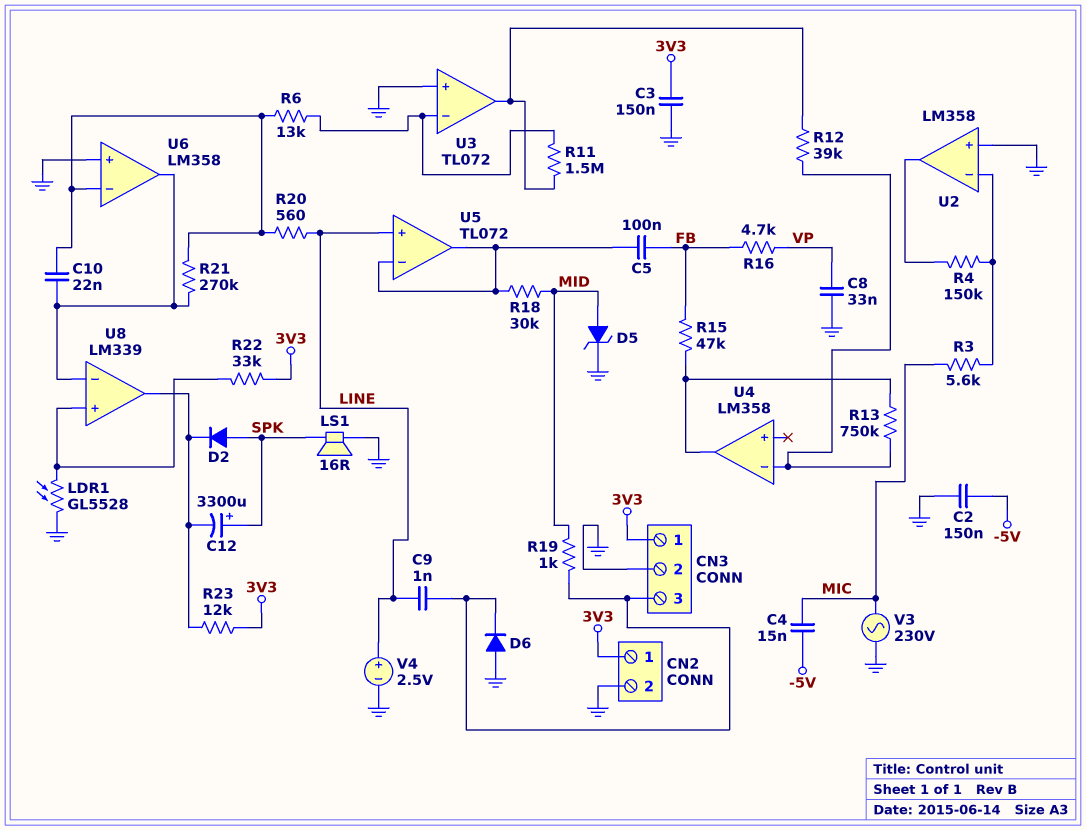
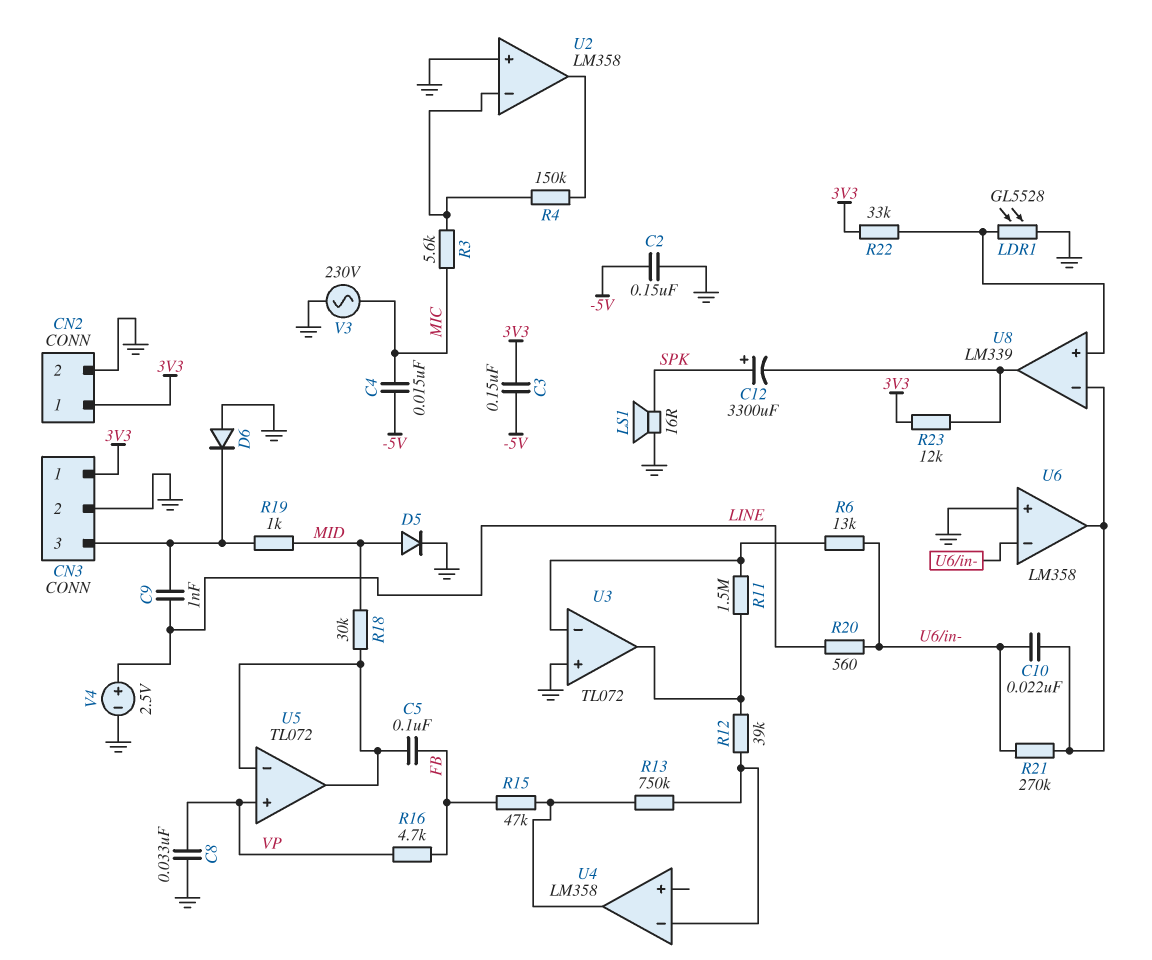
C3: 150nF (3V3, GND) -> 150nF (-5V, 3V3)
D2: diode (A SPK, K U8/out) -> none
D5: zener (A MID, K GND) -> diode (A MID, K GND)
U5 pin in+: LINE -> VP

